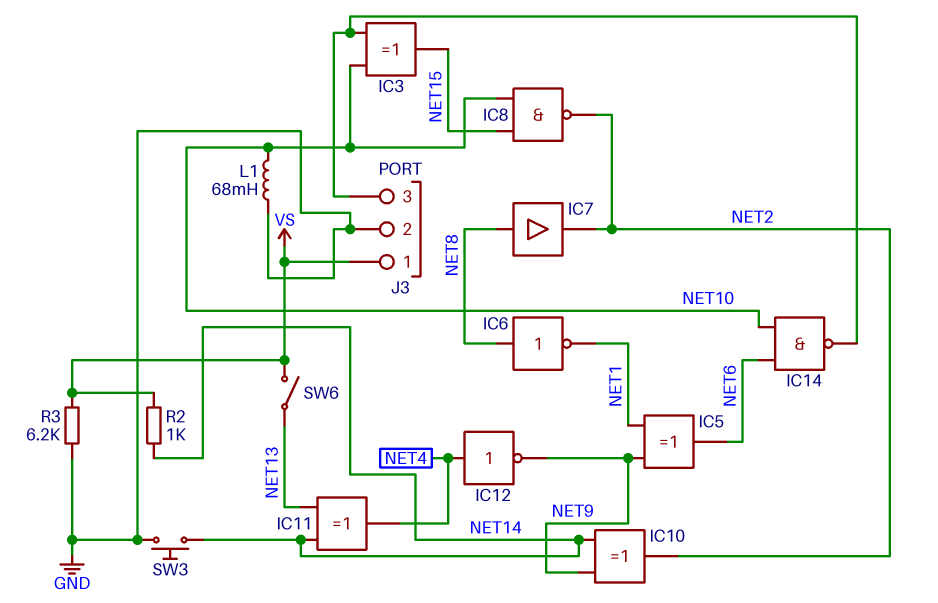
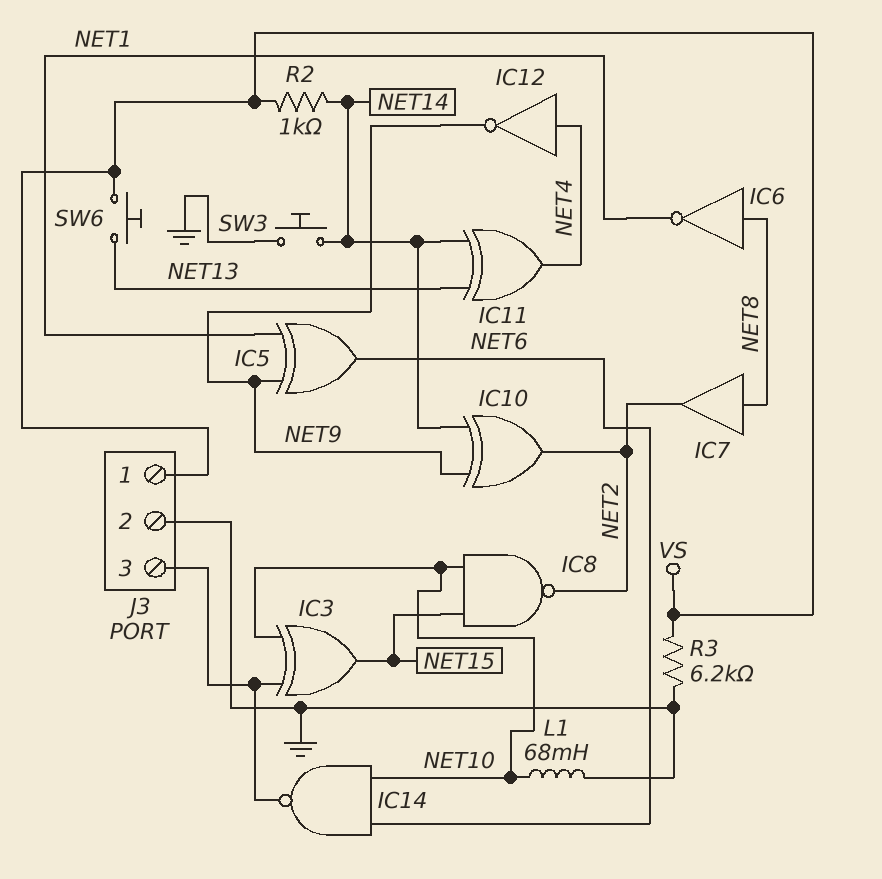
SW6: switch (NET13, VS) -> button (NET13, VS)

